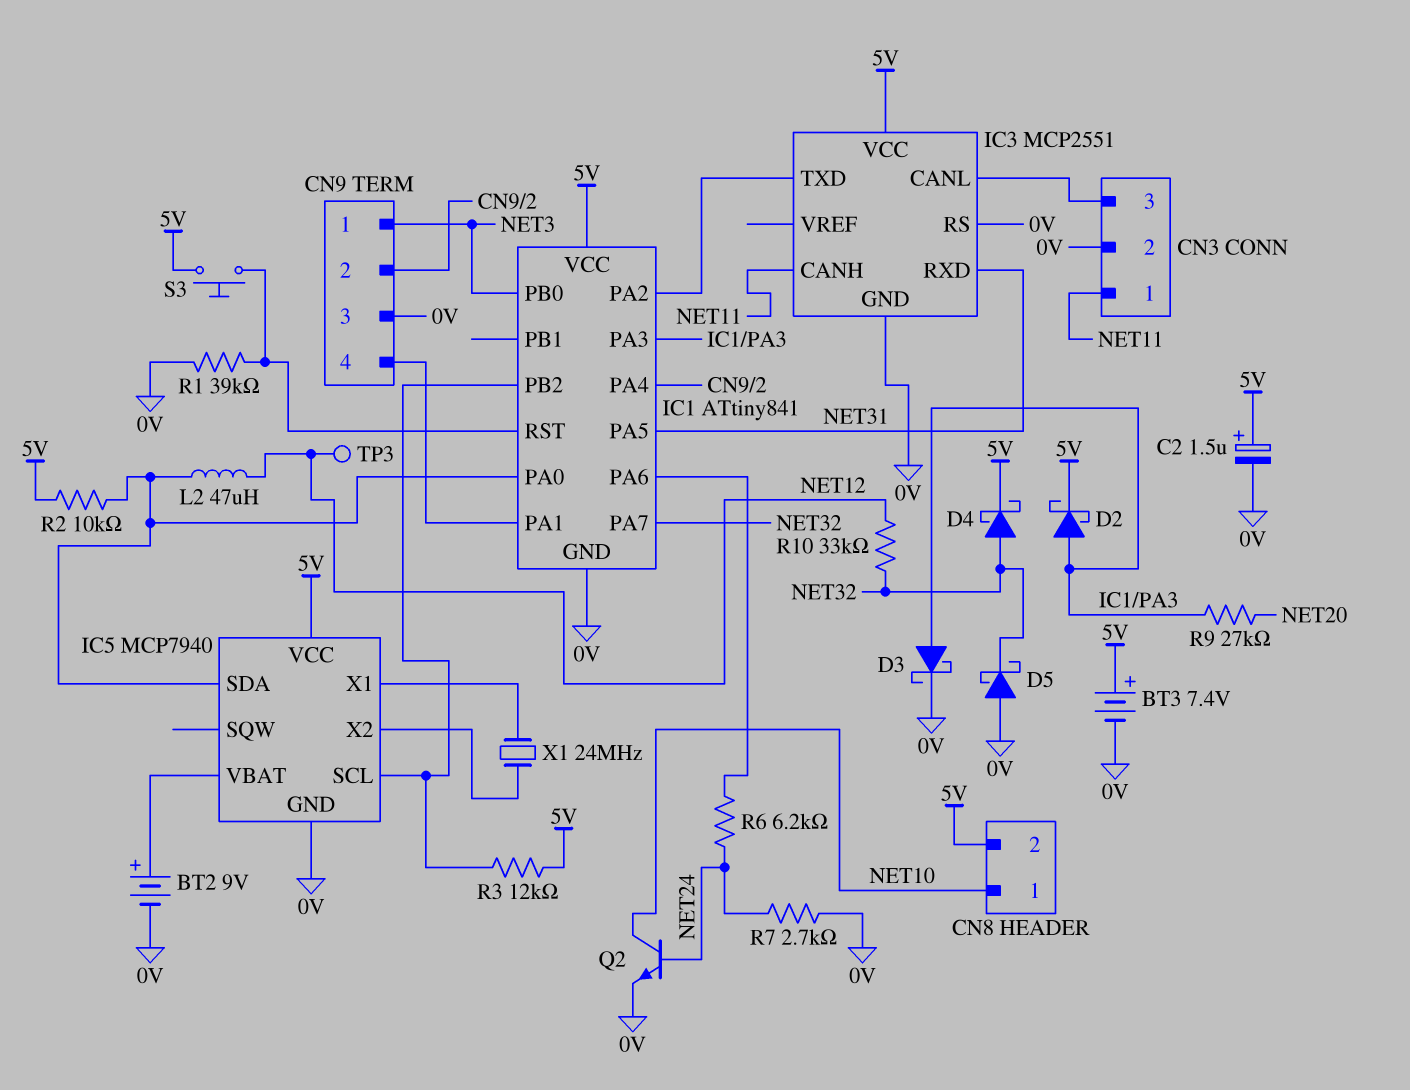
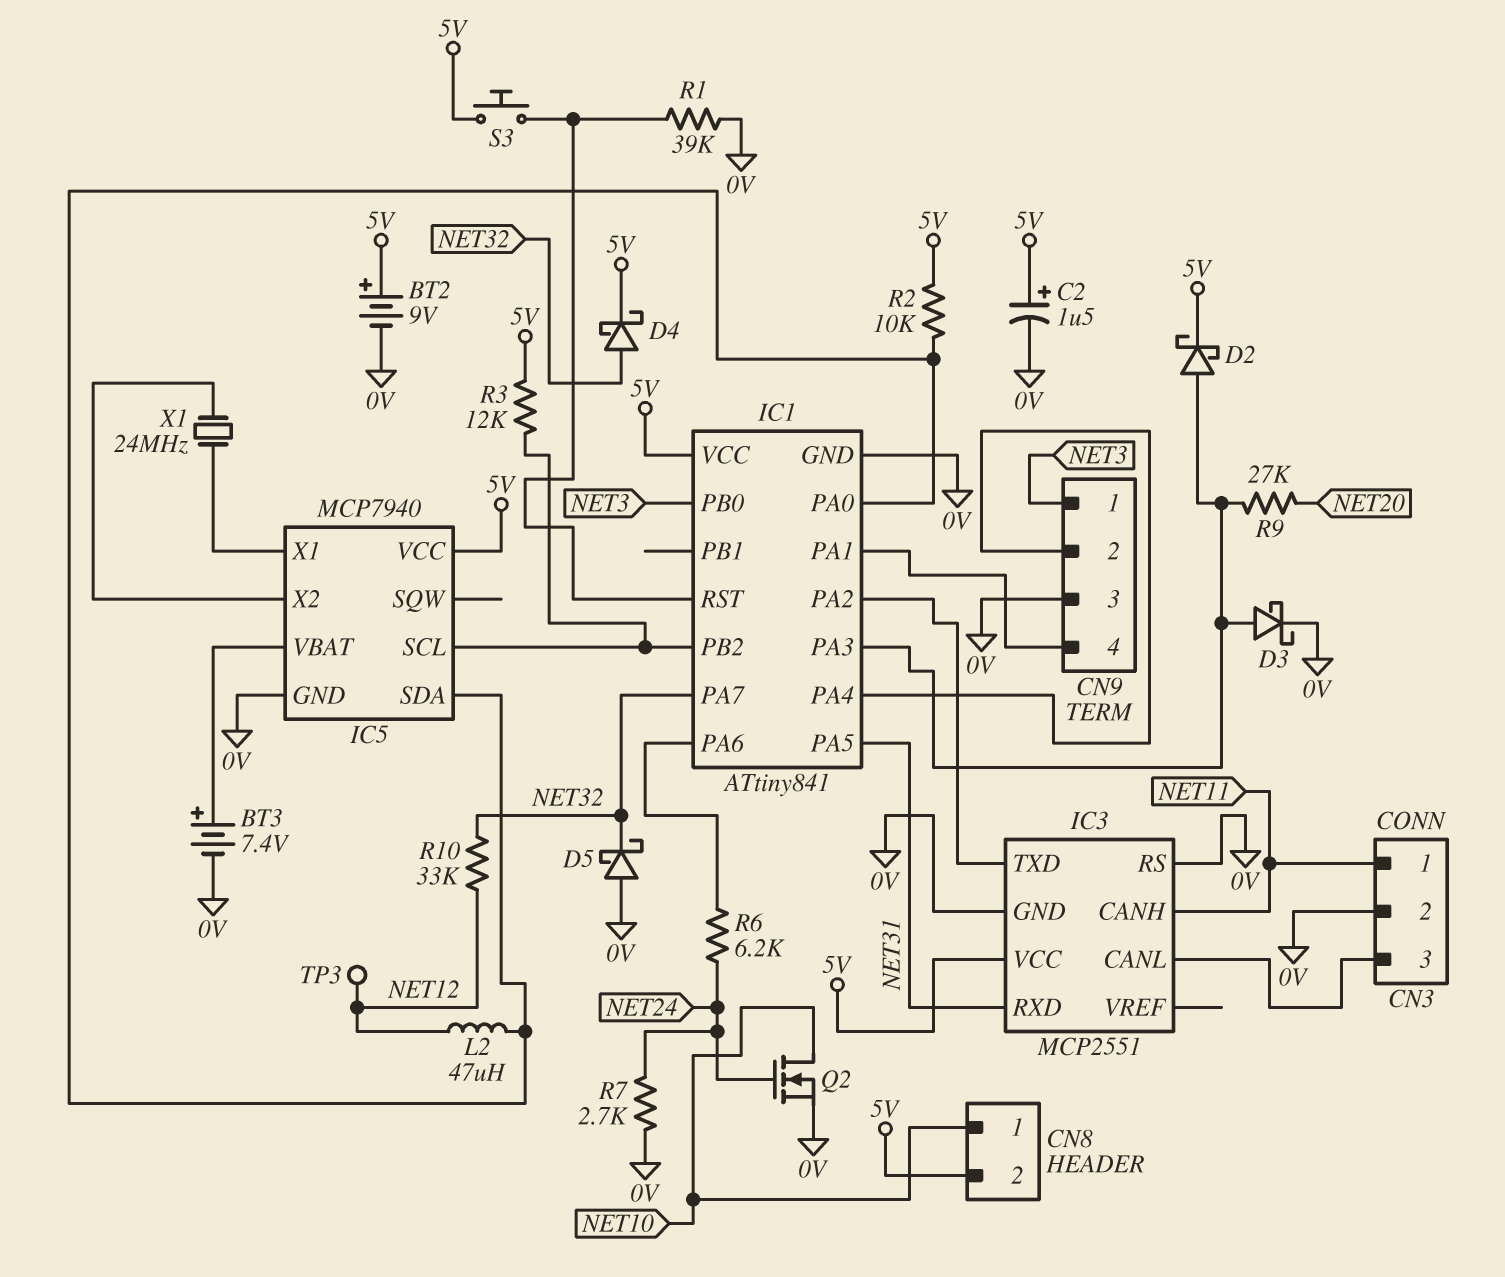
BT2: 9V (plus IC5/VBAT, minus 0V) -> 9V (plus 5V, minus 0V)
BT3: 7.4V (plus 5V, minus 0V) -> 7.4V (plus IC5/VBAT, minus 0V)
Q2: NPN (B NET24, C NET10, E 0V) -> NMOS (G NET24, D NET10, S 0V)

